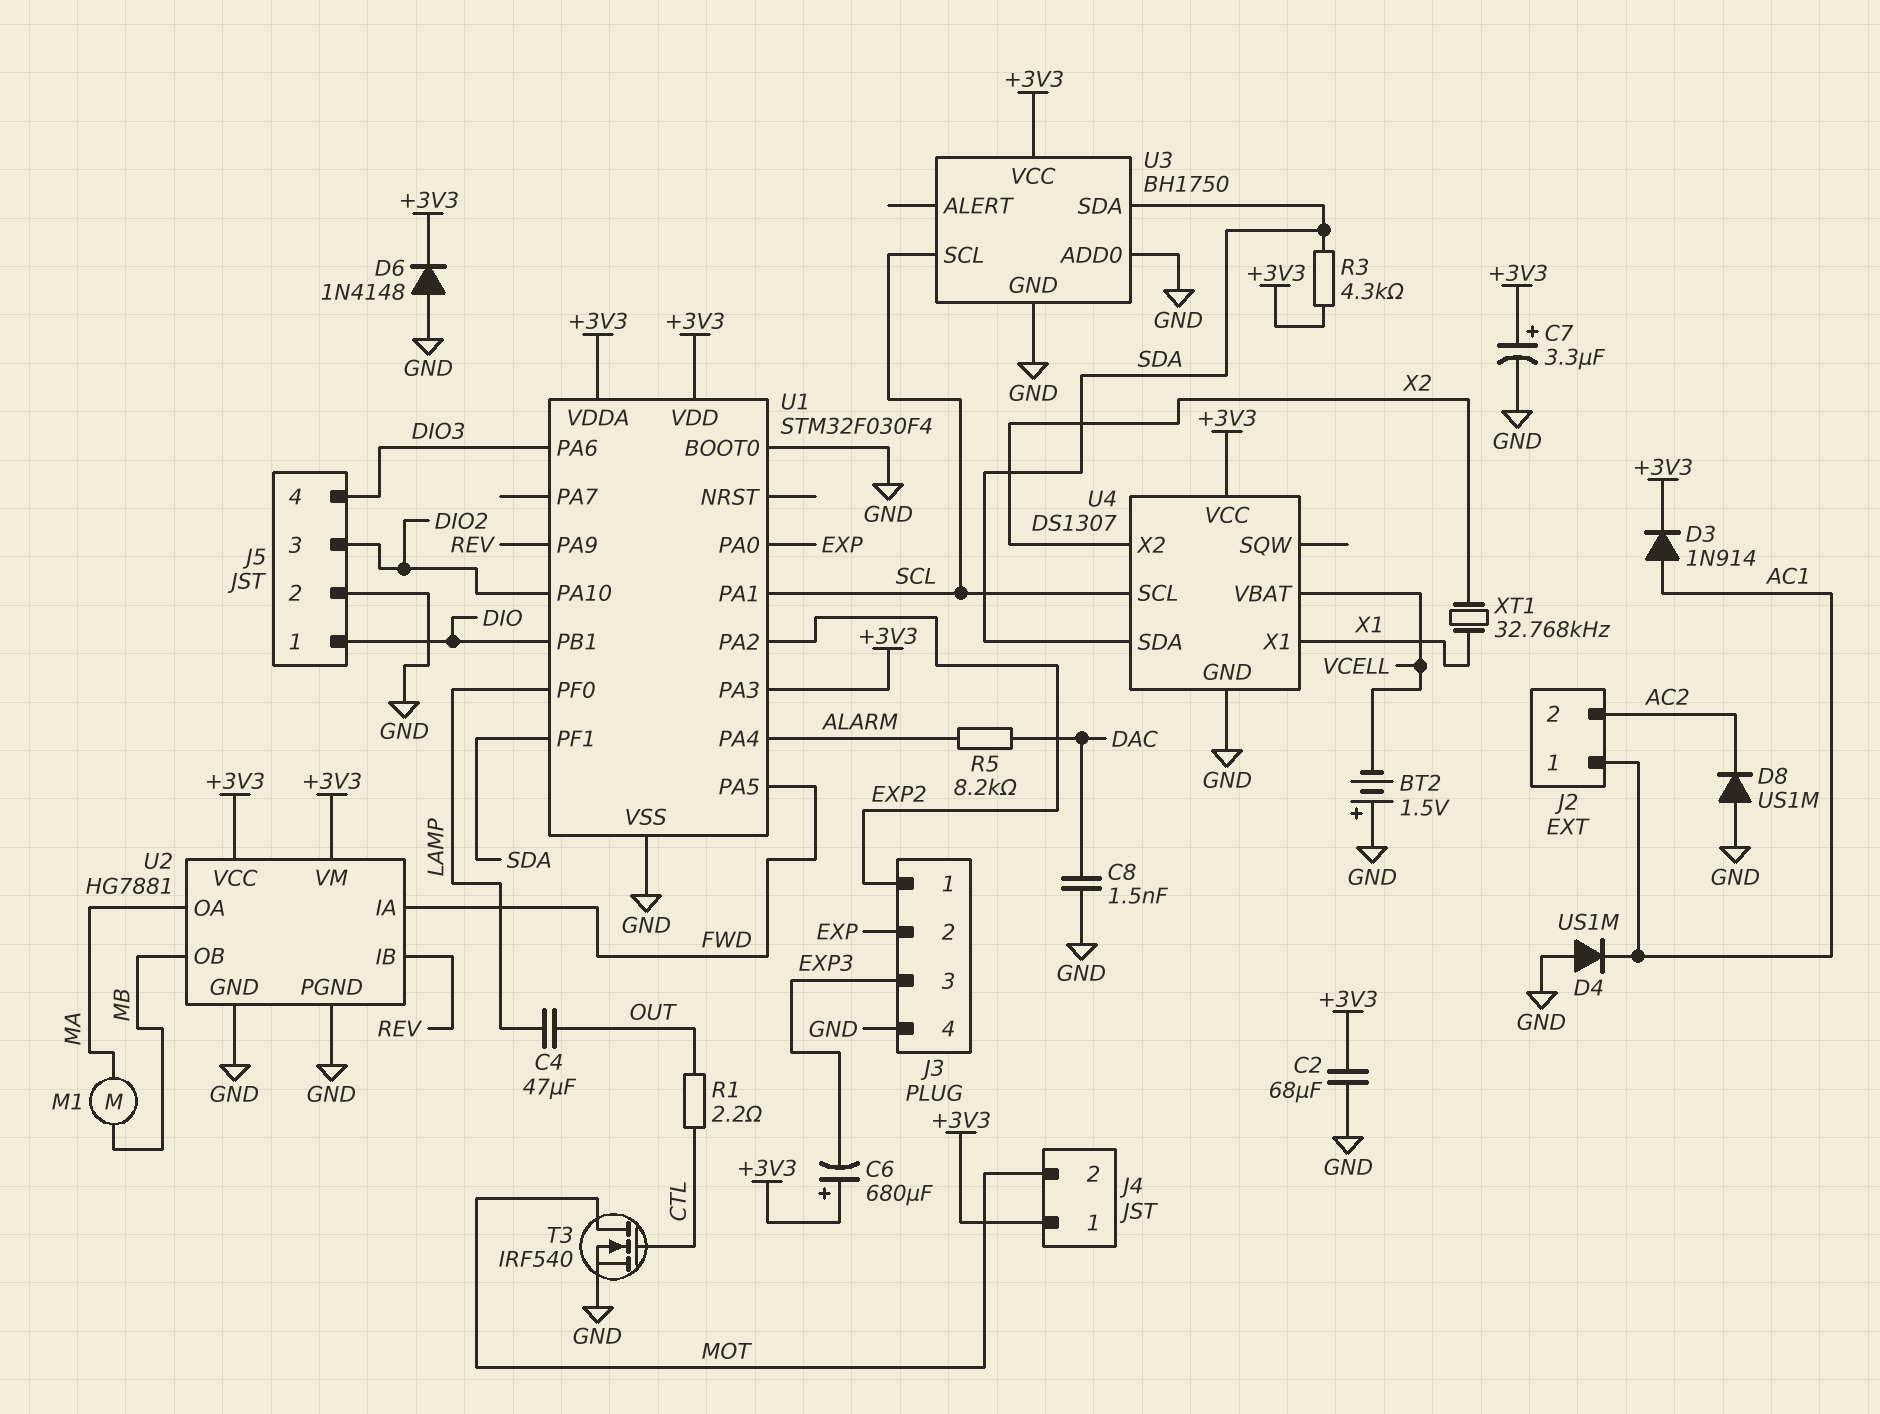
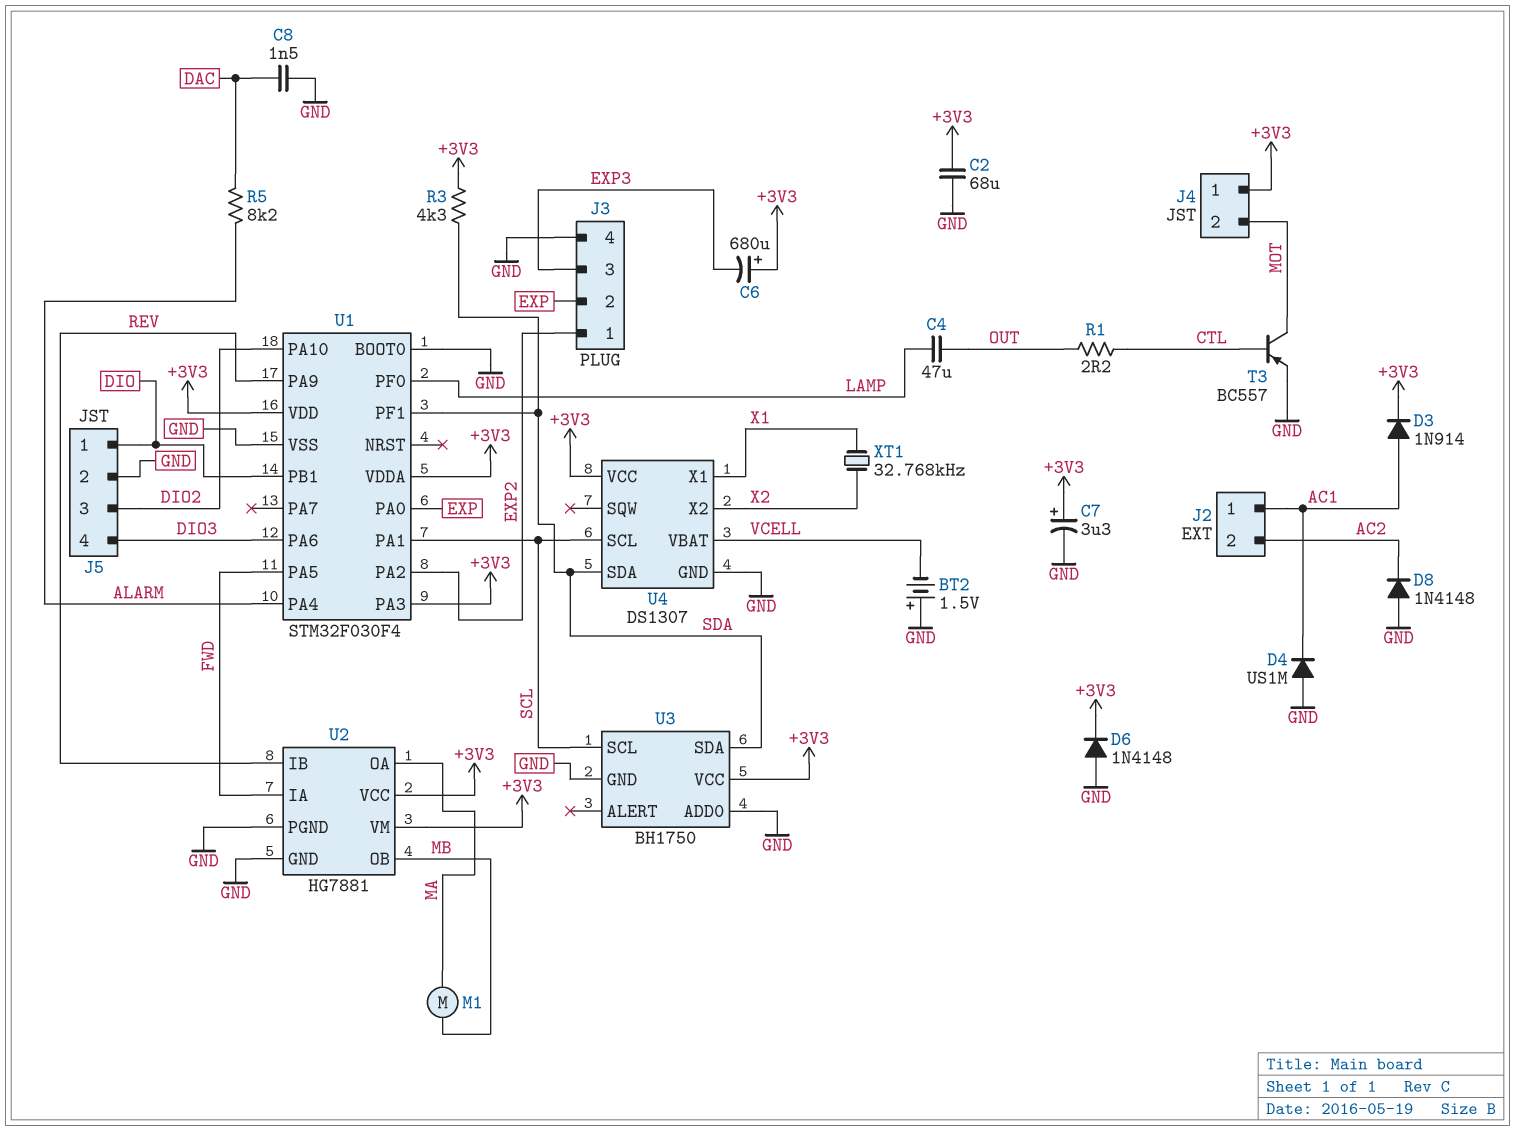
D8: diode US1M (A GND, K AC2) -> diode 1N4148 (A GND, K AC2)
T3: NMOS IRF540 (G CTL, D MOT, S GND) -> PNP BC557 (B CTL, C MOT, E GND)

